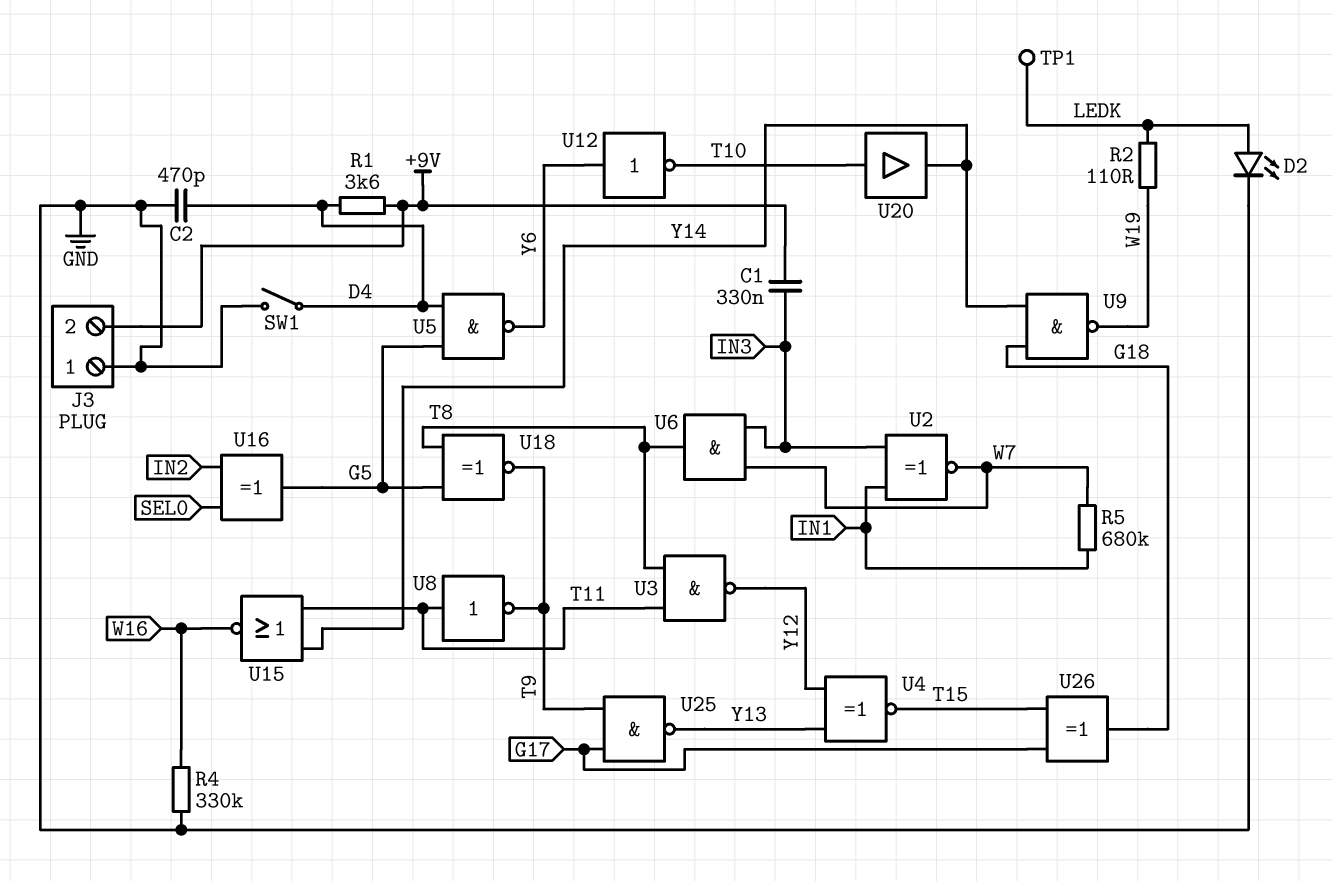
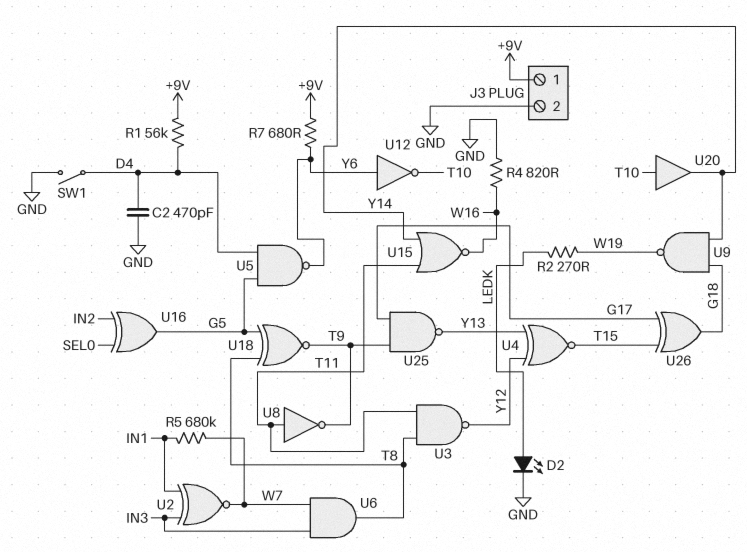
C1: 330nF (+9V, IN3) -> none
J3 pin 1: GND -> +9V
J3 pin 2: +9V -> GND
R1: 3.6k (+9V, D4) -> 56k (+9V, D4)
R2: 110 (LEDK, W19) -> 270 (LEDK, W19)
R4: 330k (GND, W16) -> 820 (GND, W16)
R7: none -> 680 (+9V, Y6)
TP1: test point (LEDK) -> none

